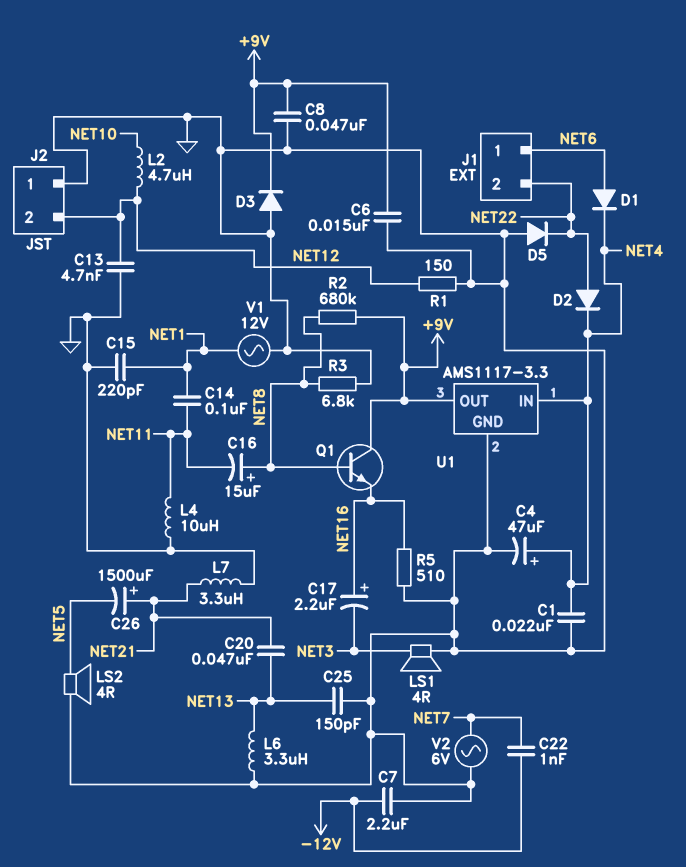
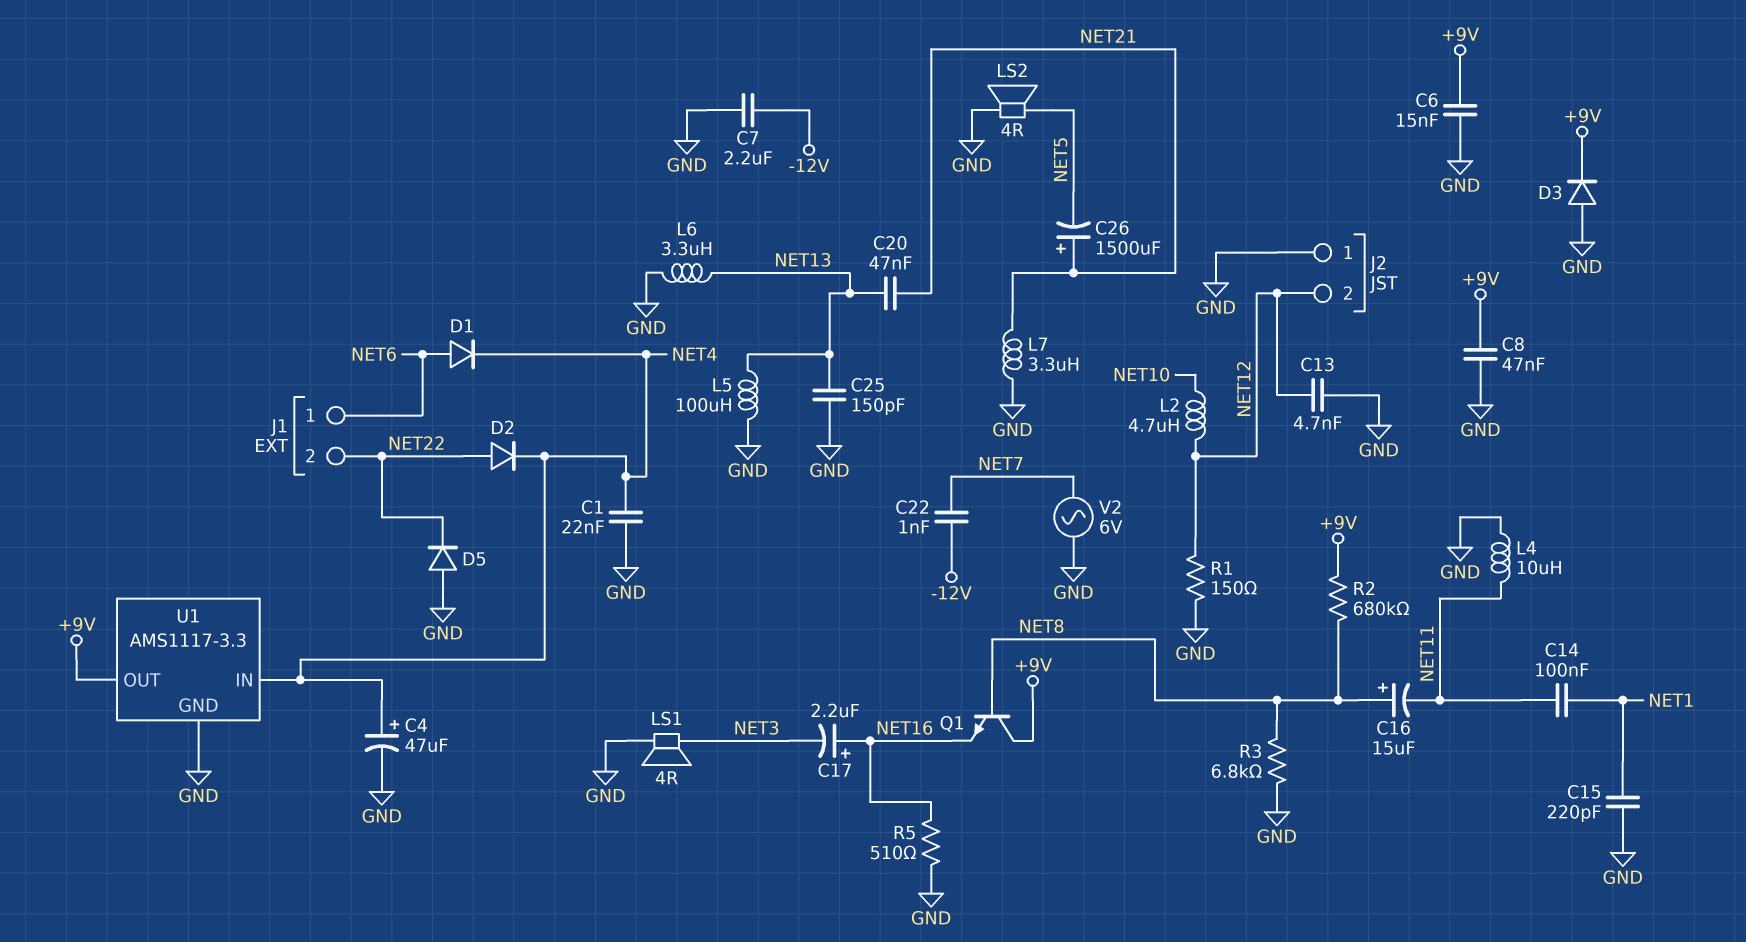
L5: none -> 100uH (GND, NET13)
V1: AC 12V (GND, NET1) -> none

